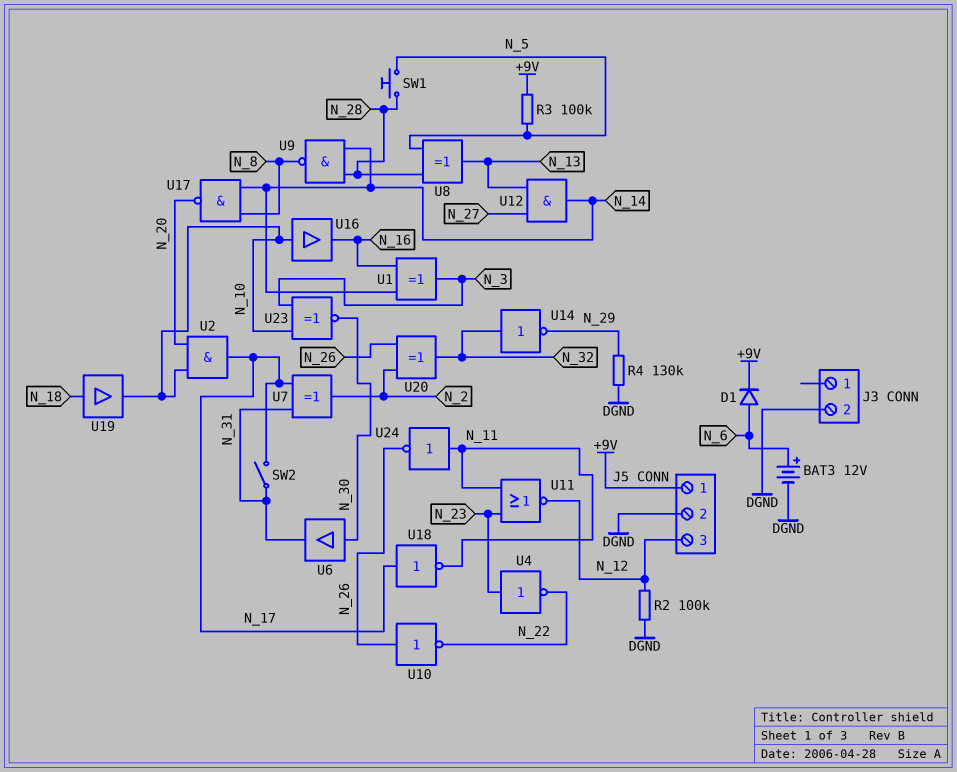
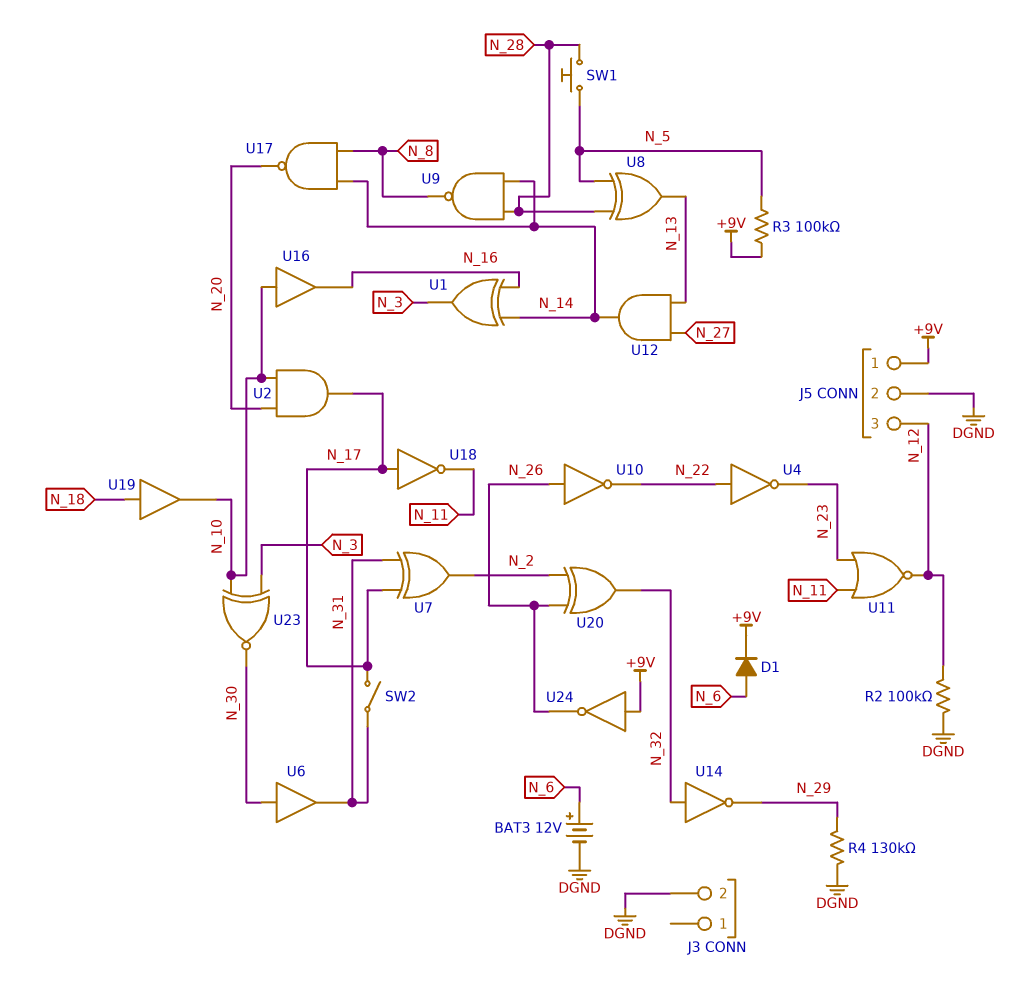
U4: NOT (in N_23, out N_22) -> NOT (in N_22, out N_23)
U24: NOT (in N_11, out N_26) -> NOT (in +9V, out N_26)

